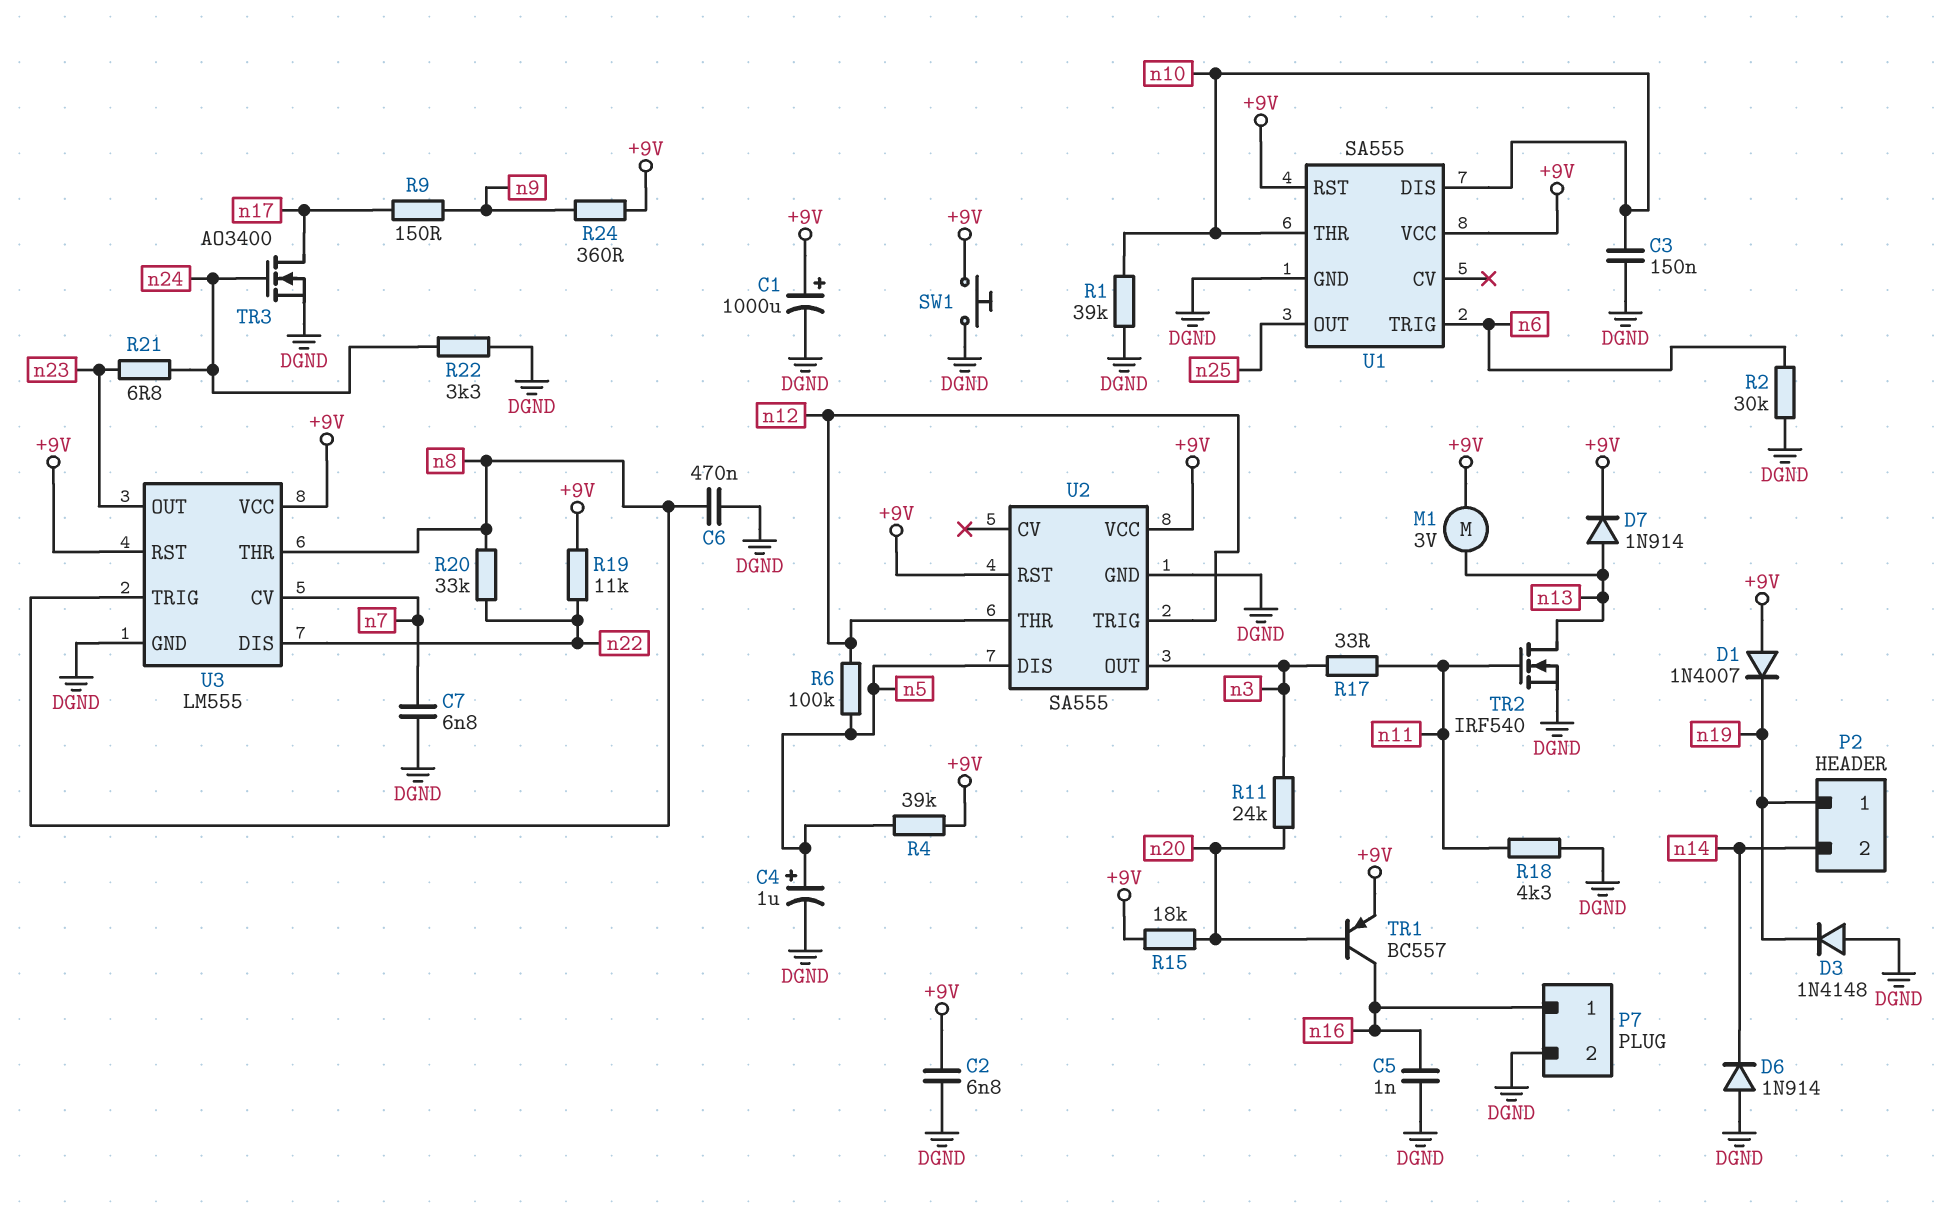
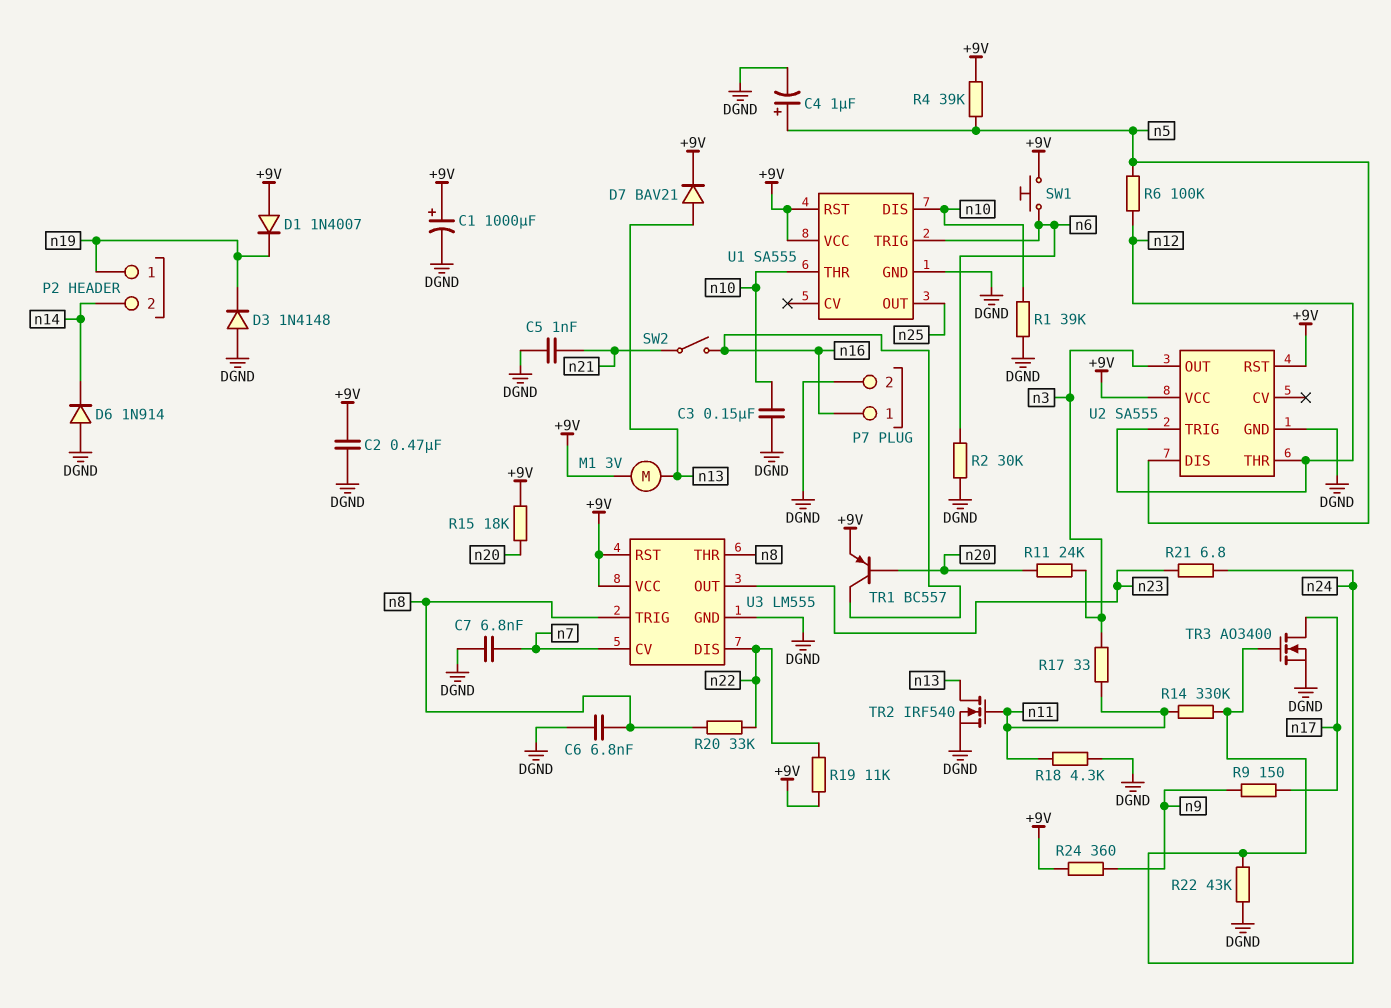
C2: 6.8nF (+9V, DGND) -> 470nF (+9V, DGND)
C5: 1nF (DGND, n16) -> 1nF (DGND, n21)
C6: 470nF (DGND, n8) -> 6.8nF (DGND, n8)
D7: diode 1N914 (A n13, K +9V) -> diode BAV21 (A n13, K +9V)
R14: none -> 330k (n11, n24)
R22: 3.3k (DGND, n24) -> 43k (DGND, n24)
SW1: button (+9V, DGND) -> button (+9V, n6)
SW2: none -> switch (n16, n21)

